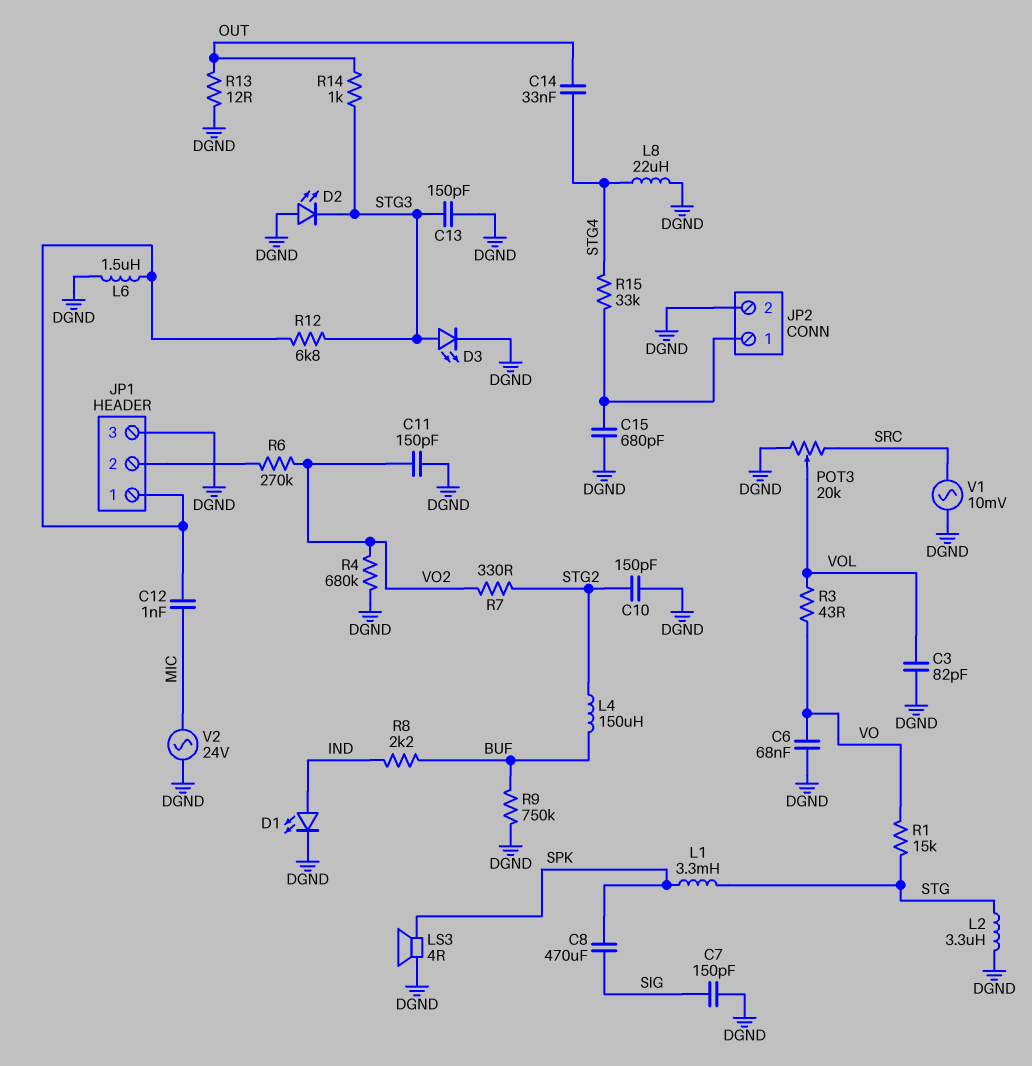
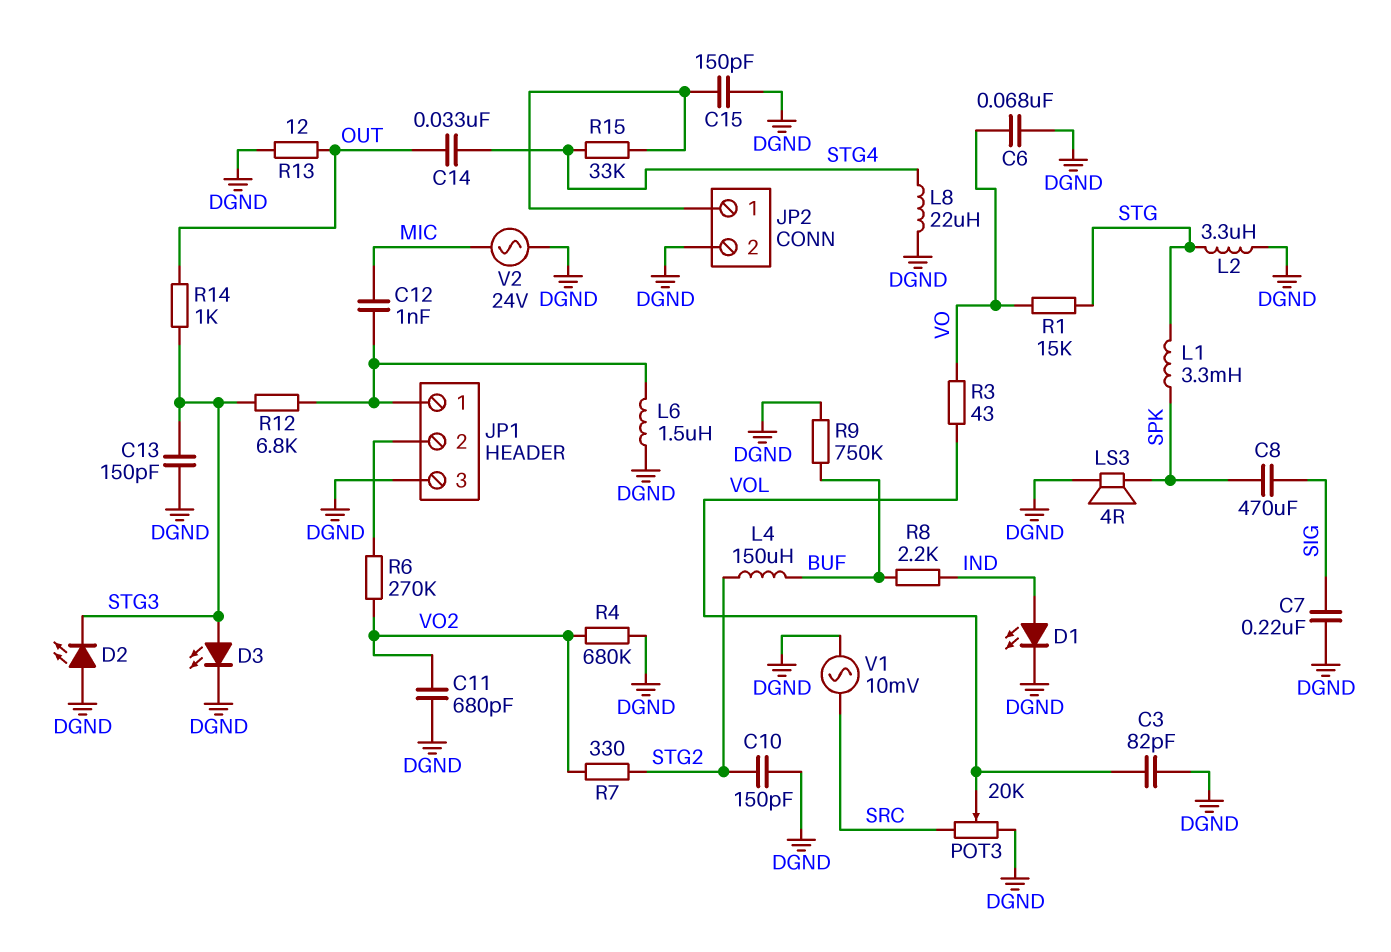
C7: 150pF (DGND, SIG) -> 220nF (DGND, SIG)
C11: 150pF (DGND, VO2) -> 680pF (DGND, VO2)
C15: 680pF (DGND, JP2/1) -> 150pF (DGND, JP2/1)

